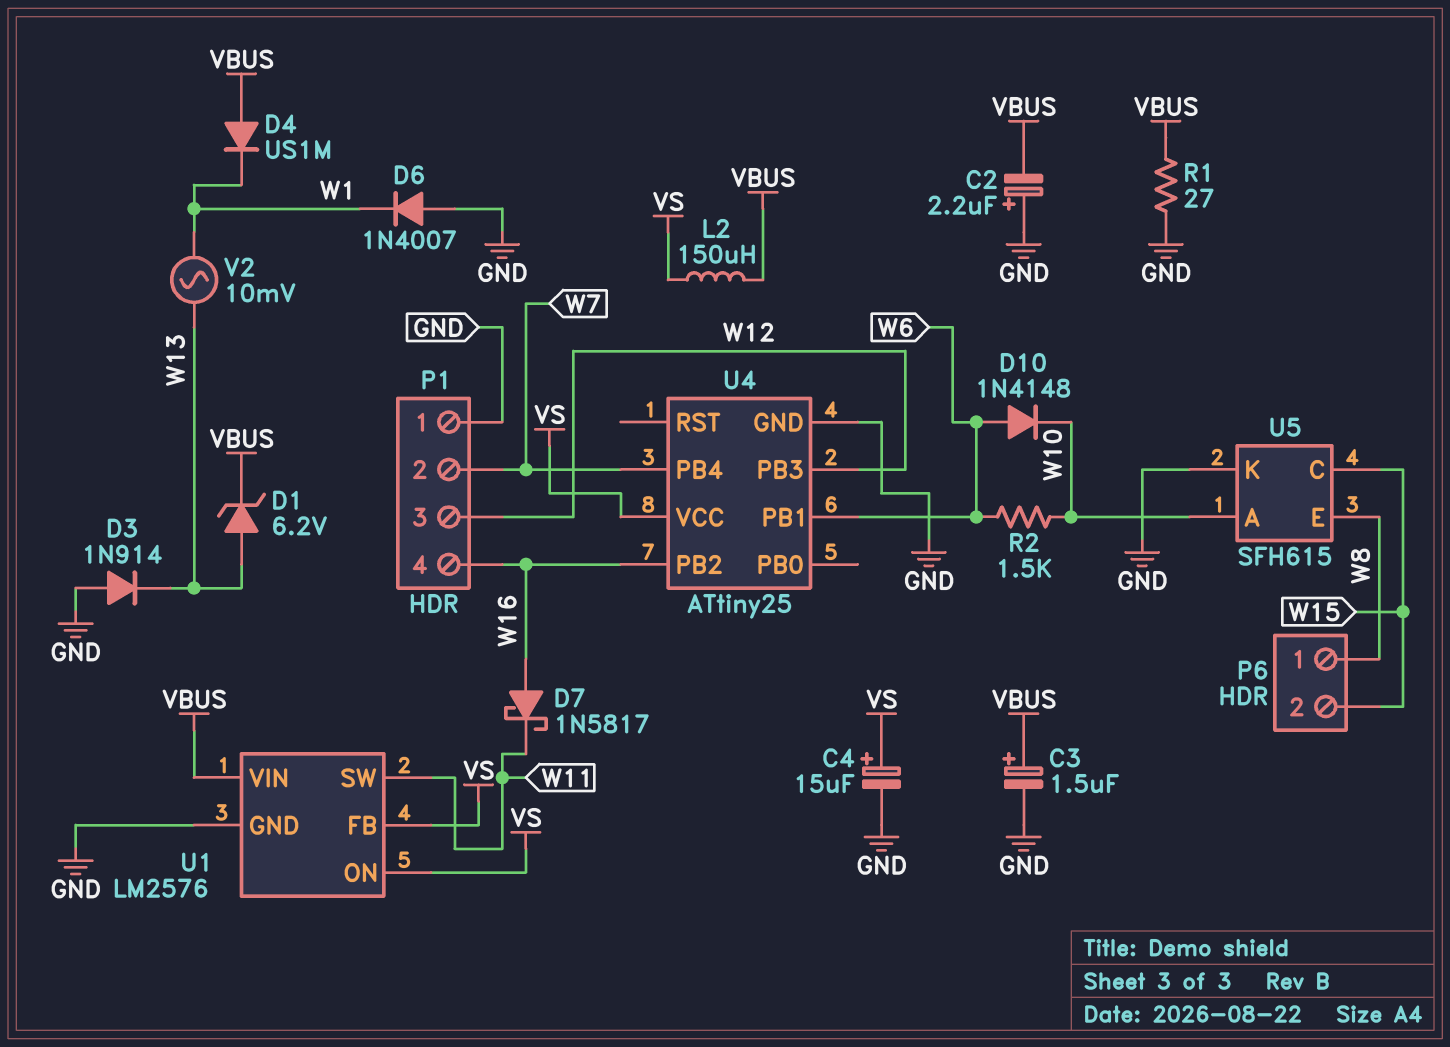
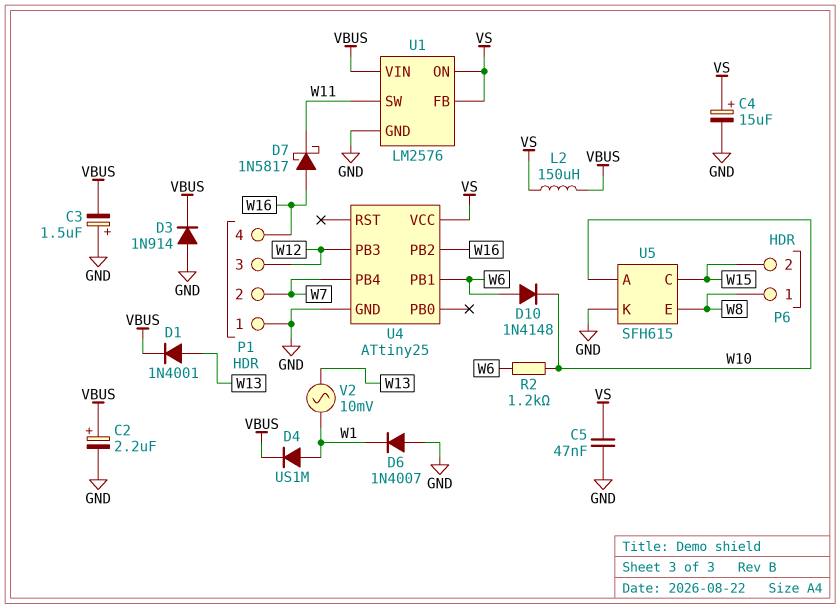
C2: 2.2uF (plus GND, minus VBUS) -> 2.2uF (plus VBUS, minus GND)
C3: 1.5uF (plus VBUS, minus GND) -> 1.5uF (plus GND, minus VBUS)
C5: none -> 47nF (GND, VS)
D1: zener 6.2V (A W13, K VBUS) -> diode 1N4001 (A W13, K VBUS)
D3: diode 1N914 (A GND, K W13) -> diode 1N914 (A GND, K VBUS)
D4: diode US1M (A VBUS, K W1) -> diode US1M (A W1, K VBUS)
R1: 27 (GND, VBUS) -> none
R2: 1.5k (W6, W10) -> 1.2k (W6, W10)

